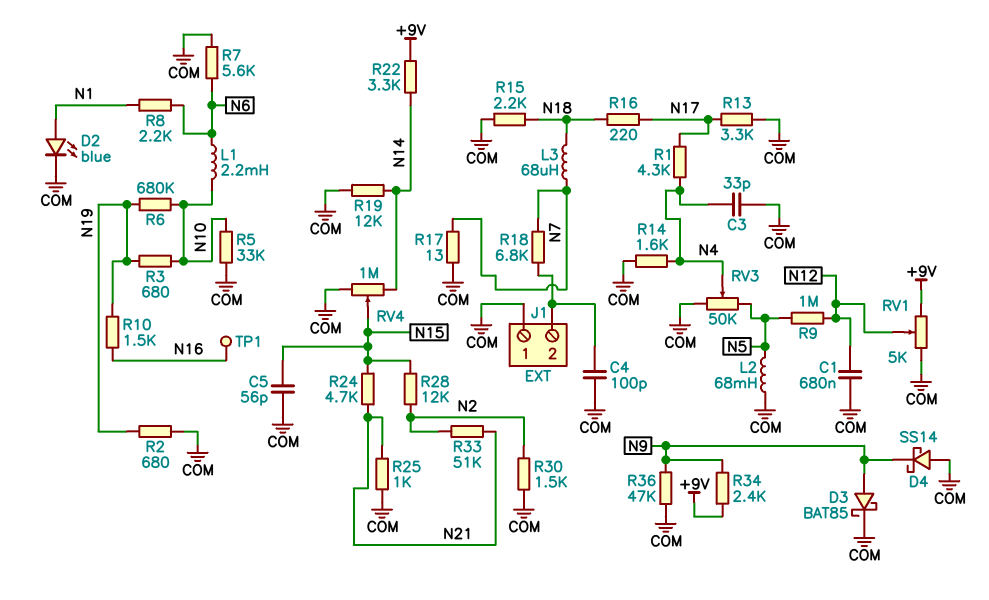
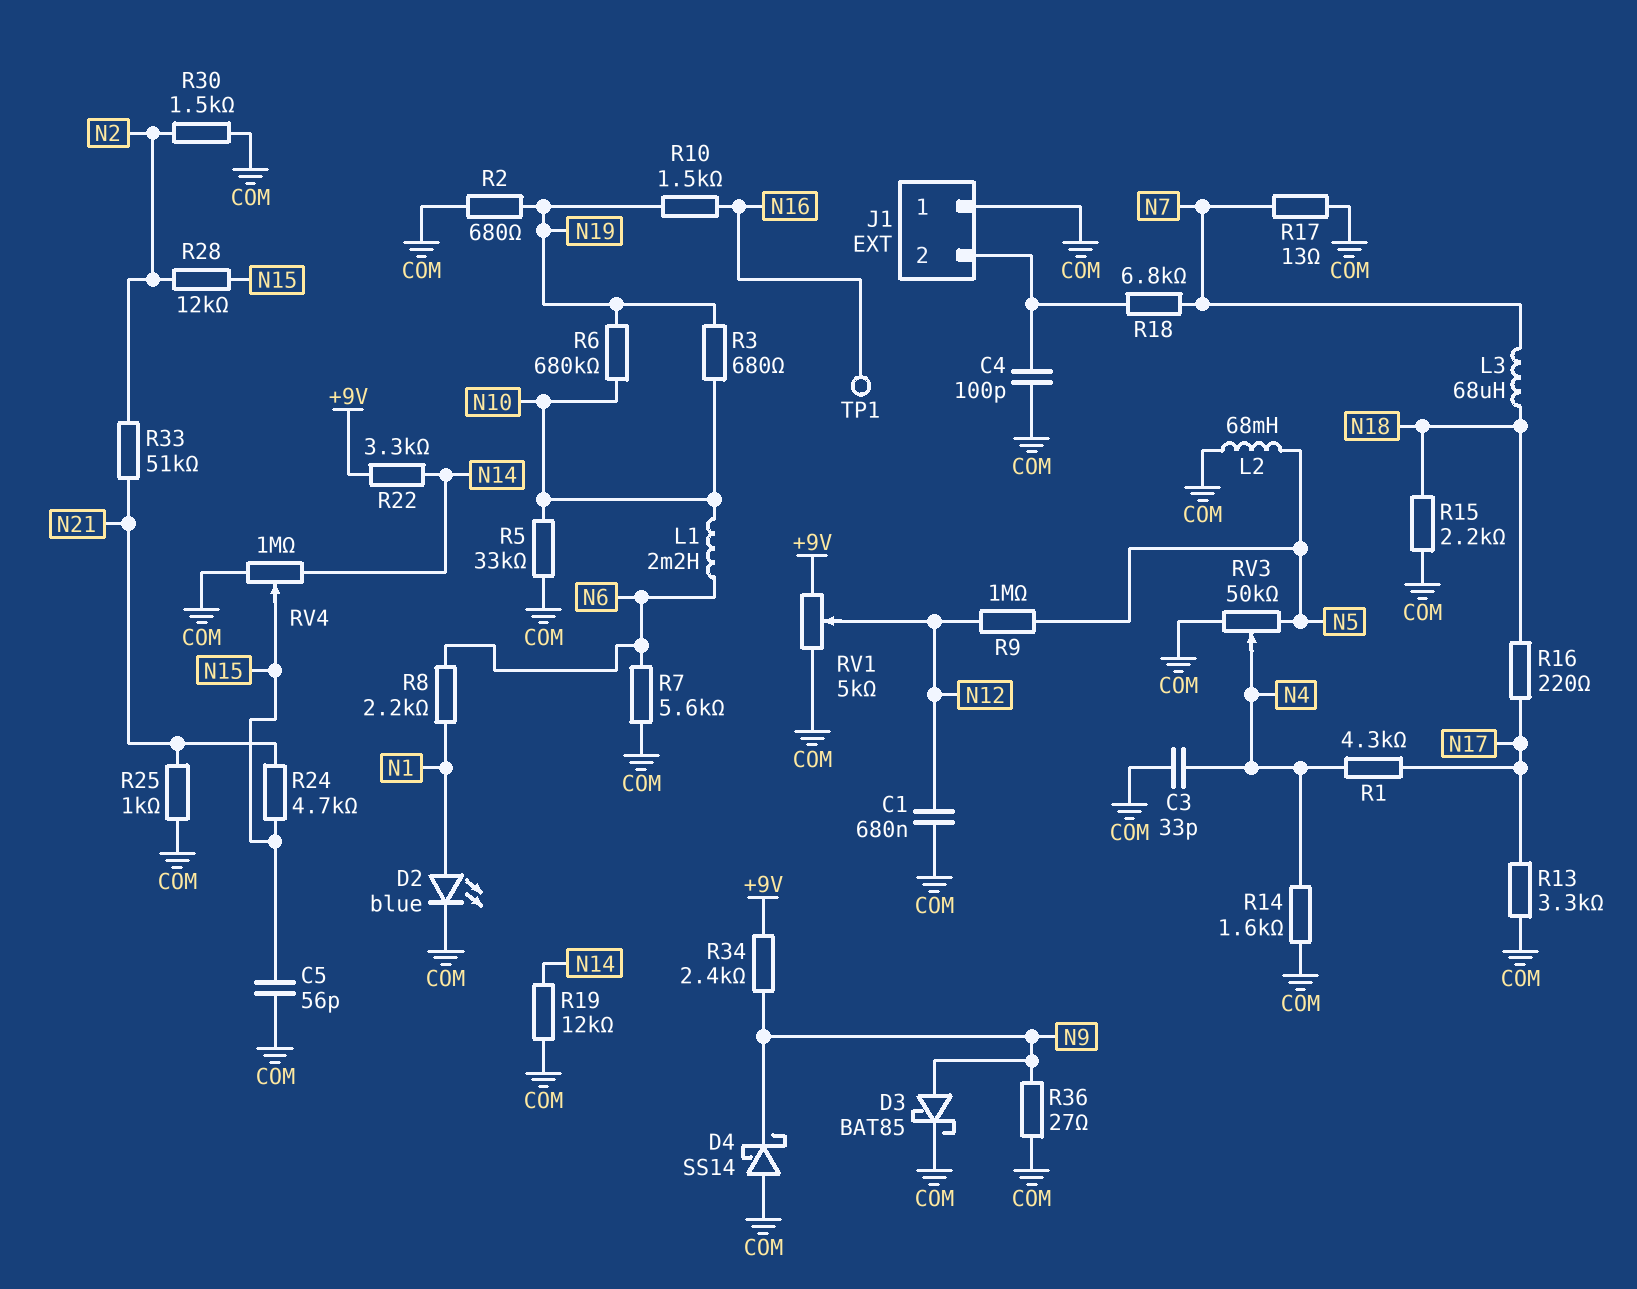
R36: 47k (COM, N9) -> 27 (COM, N9)

